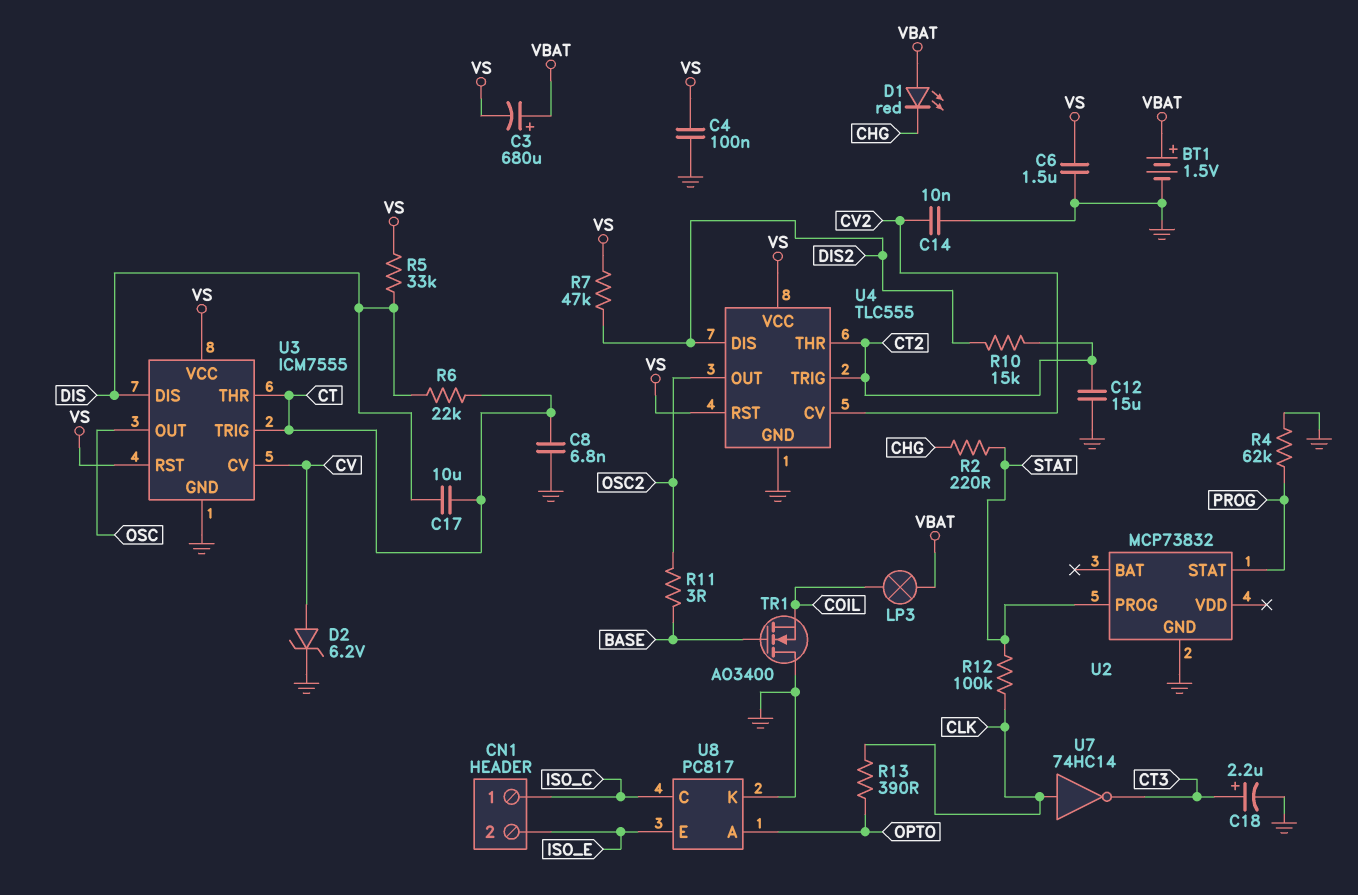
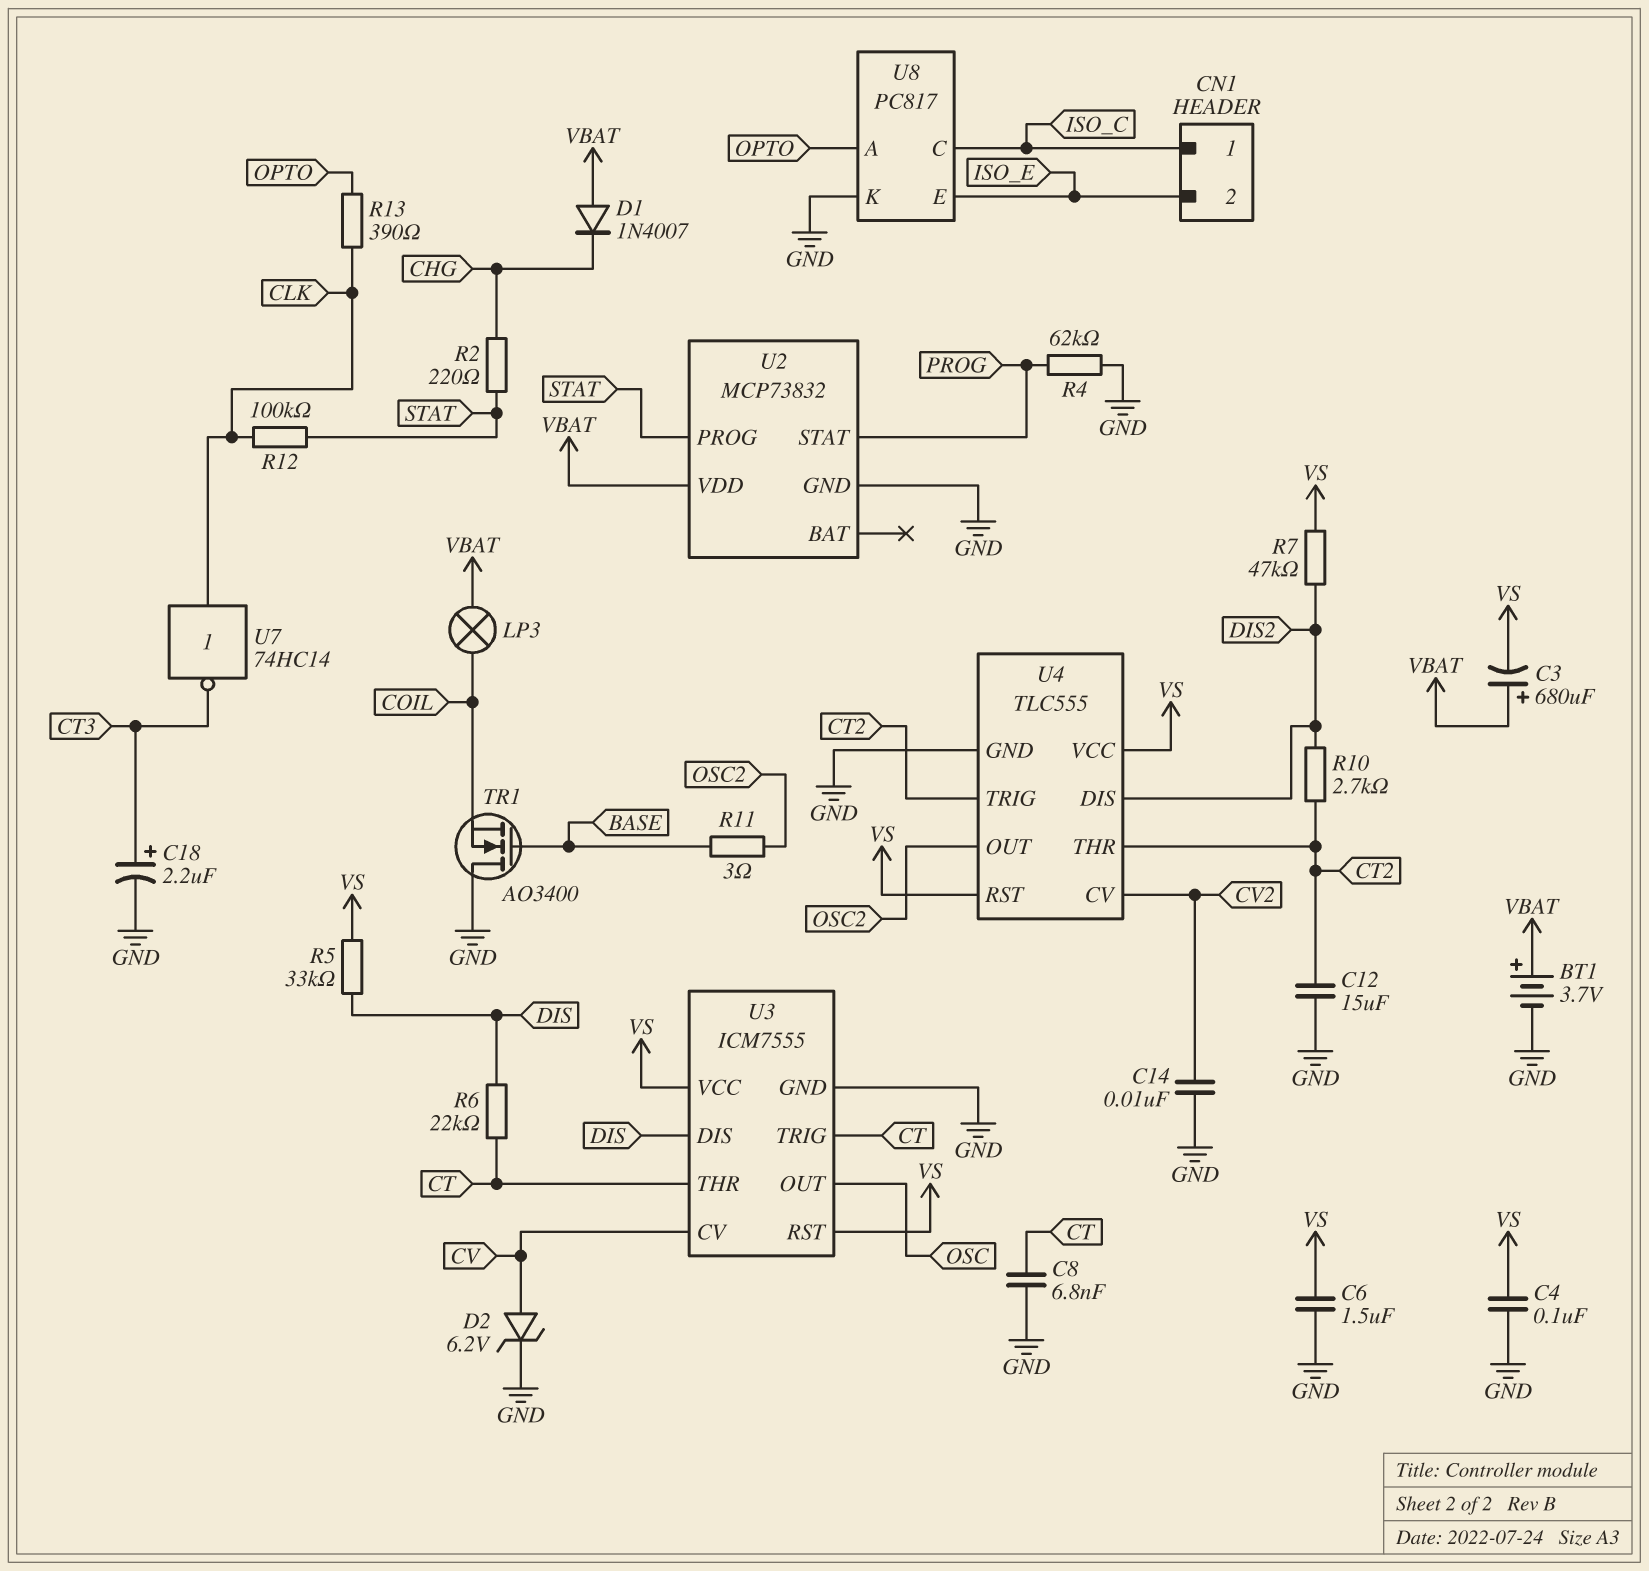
BT1: 1.5V (plus VBAT, minus GND) -> 3.7V (plus VBAT, minus GND)
C17: 10uF (CT, DIS) -> none
D1: LED red (A VBAT, K CHG) -> diode 1N4007 (A VBAT, K CHG)
R10: 15k (CT2, DIS2) -> 2.7k (CT2, DIS2)
U2 pin VDD: none -> VBAT

